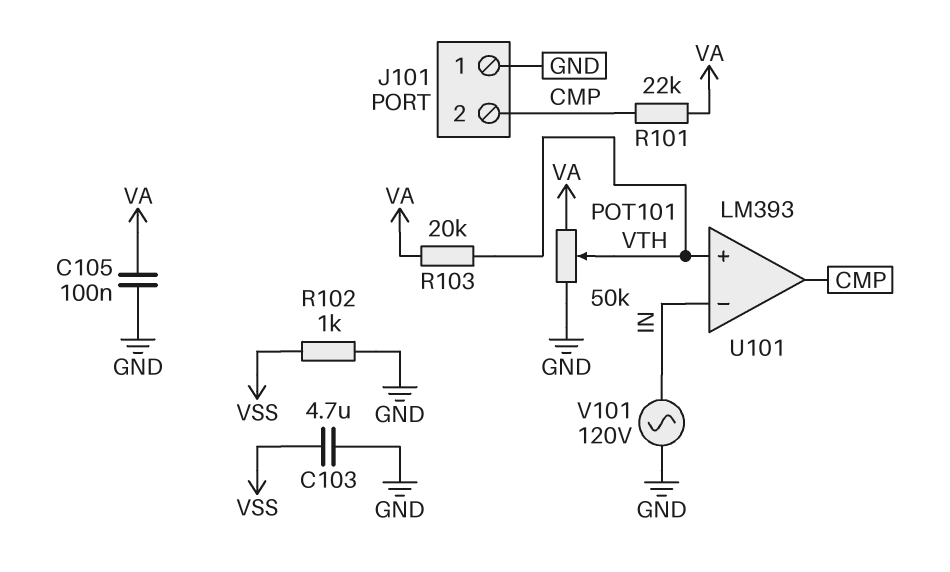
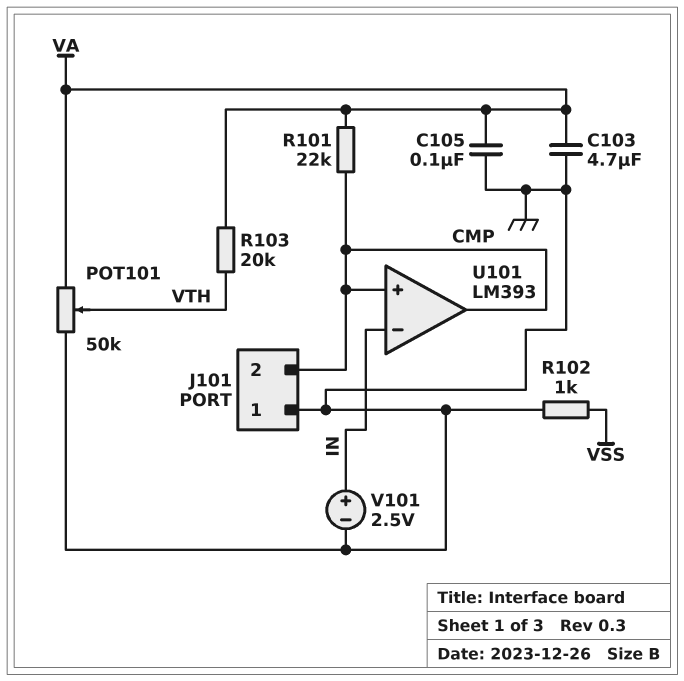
C103: 4.7uF (GND, VSS) -> 4.7uF (GND, VA)
U101 pin in+: VTH -> CMP
V101: AC 120V (GND, IN) -> 2.5V (plus IN, minus GND)

